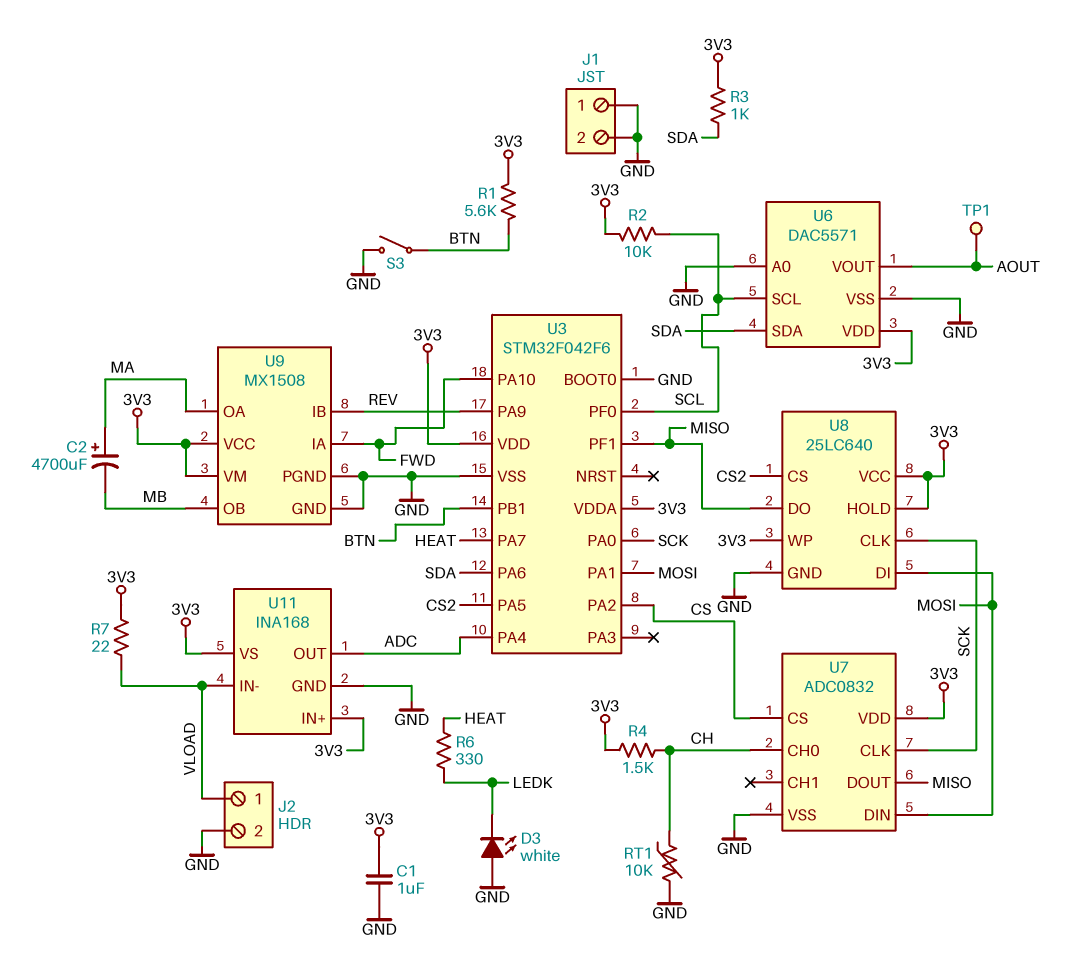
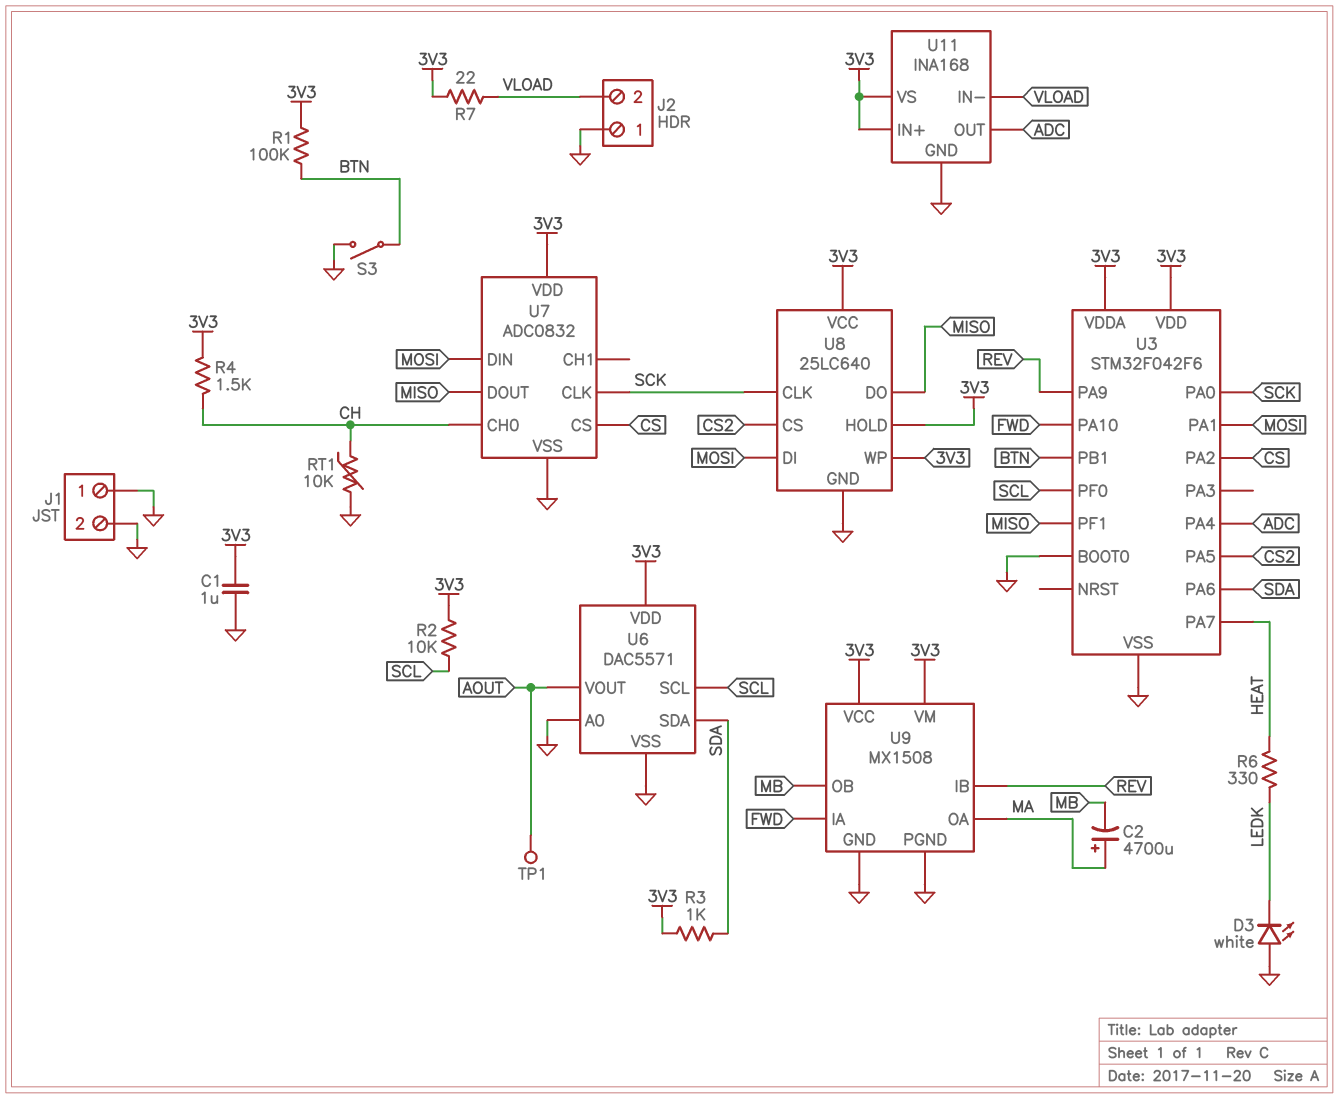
J2 pin 1: VLOAD -> GND
J2 pin 2: GND -> VLOAD
R1: 5.6k (3V3, BTN) -> 100k (3V3, BTN)

